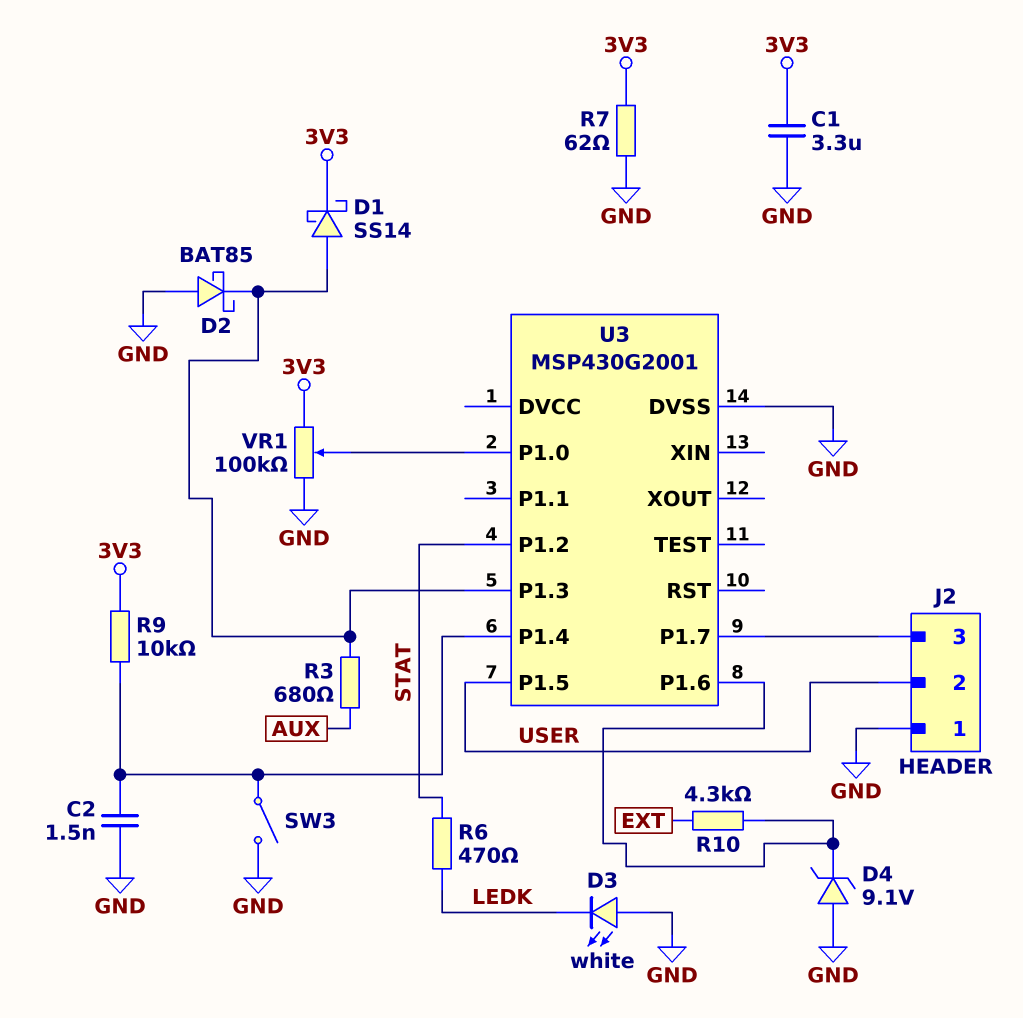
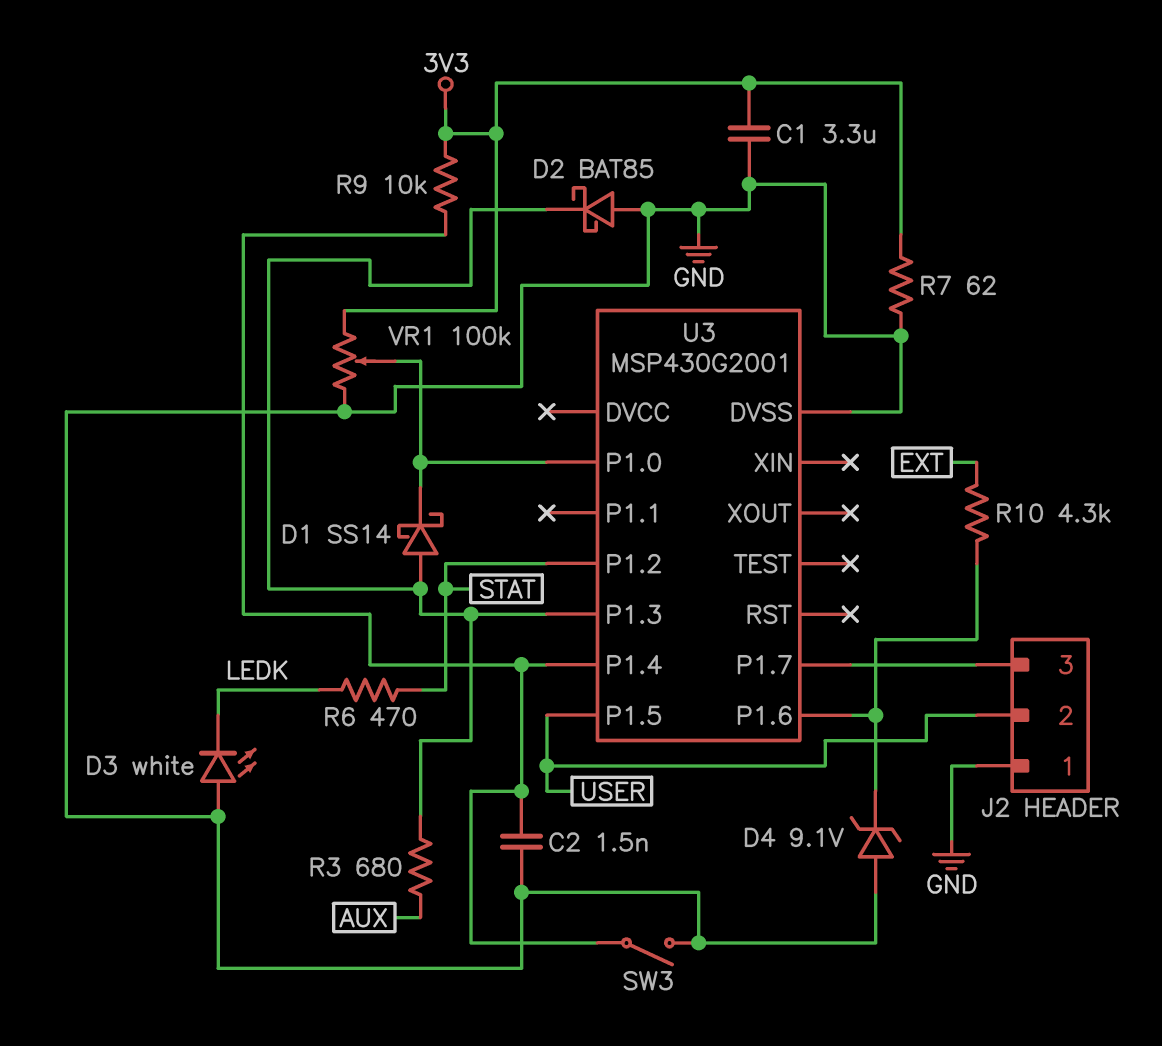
D1: schottky SS14 (A U3/P1.3, K 3V3) -> schottky SS14 (A U3/P1.3, K U3/P1.0)

